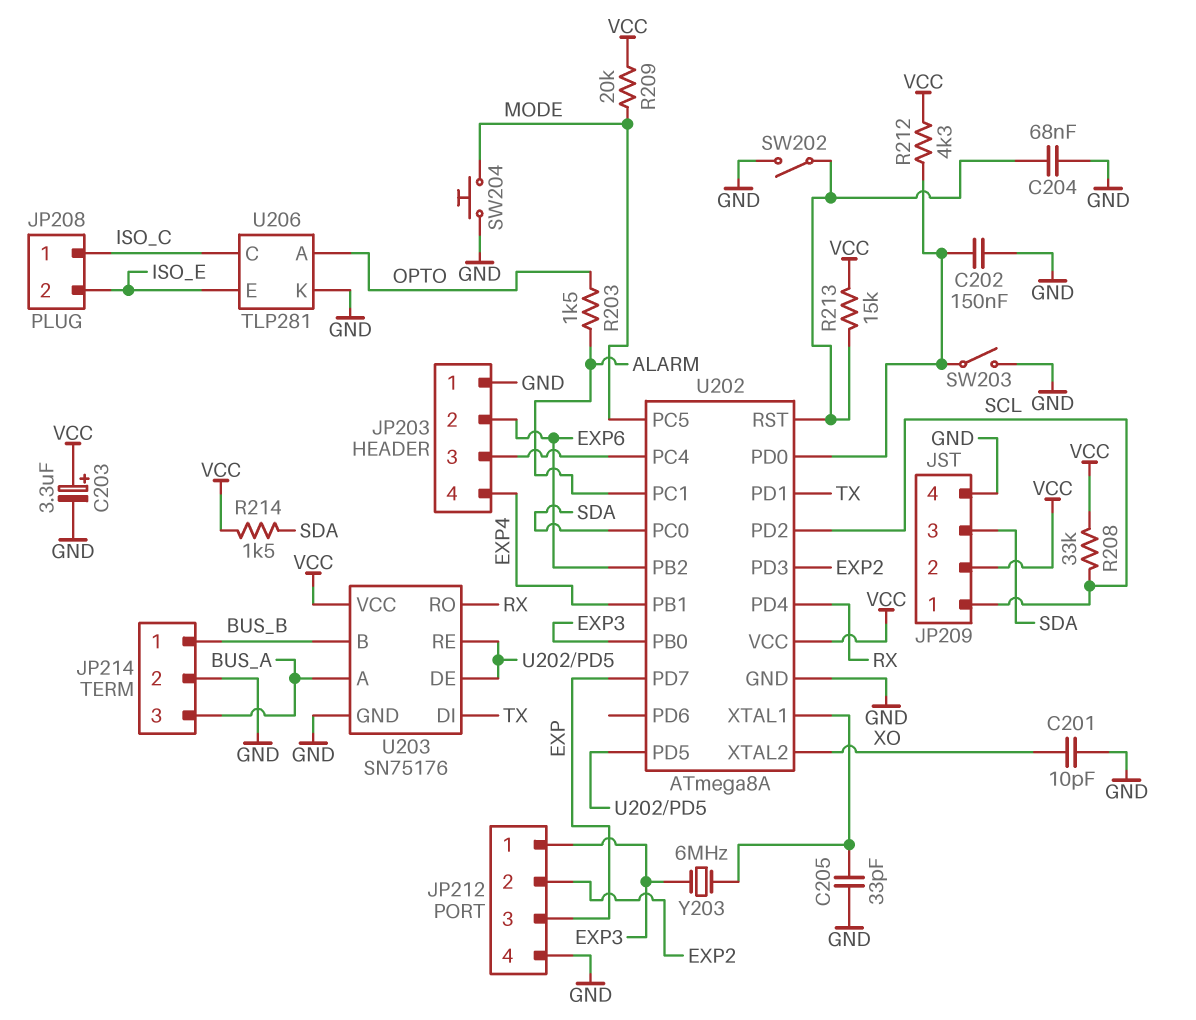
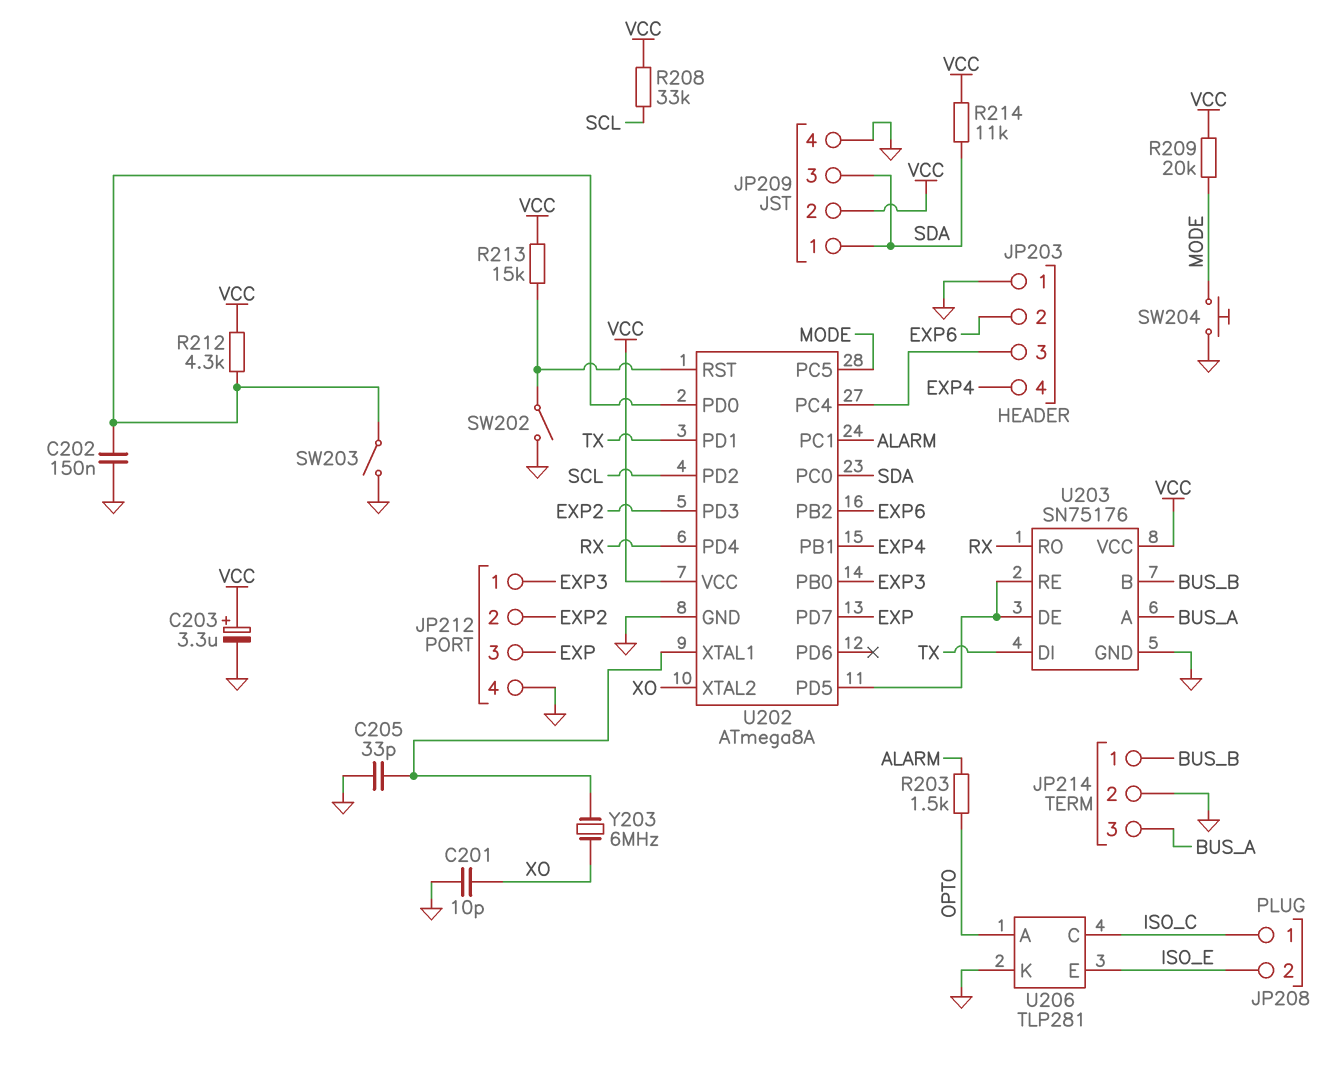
C204: 68nF (GND, U202/RST) -> none
JP209 pin 1: SCL -> SDA
R214: 1.5k (SDA, VCC) -> 11k (SDA, VCC)
Y203: 6MHz (EXP3, U202/XTAL1) -> 6MHz (U202/XTAL1, XO)

